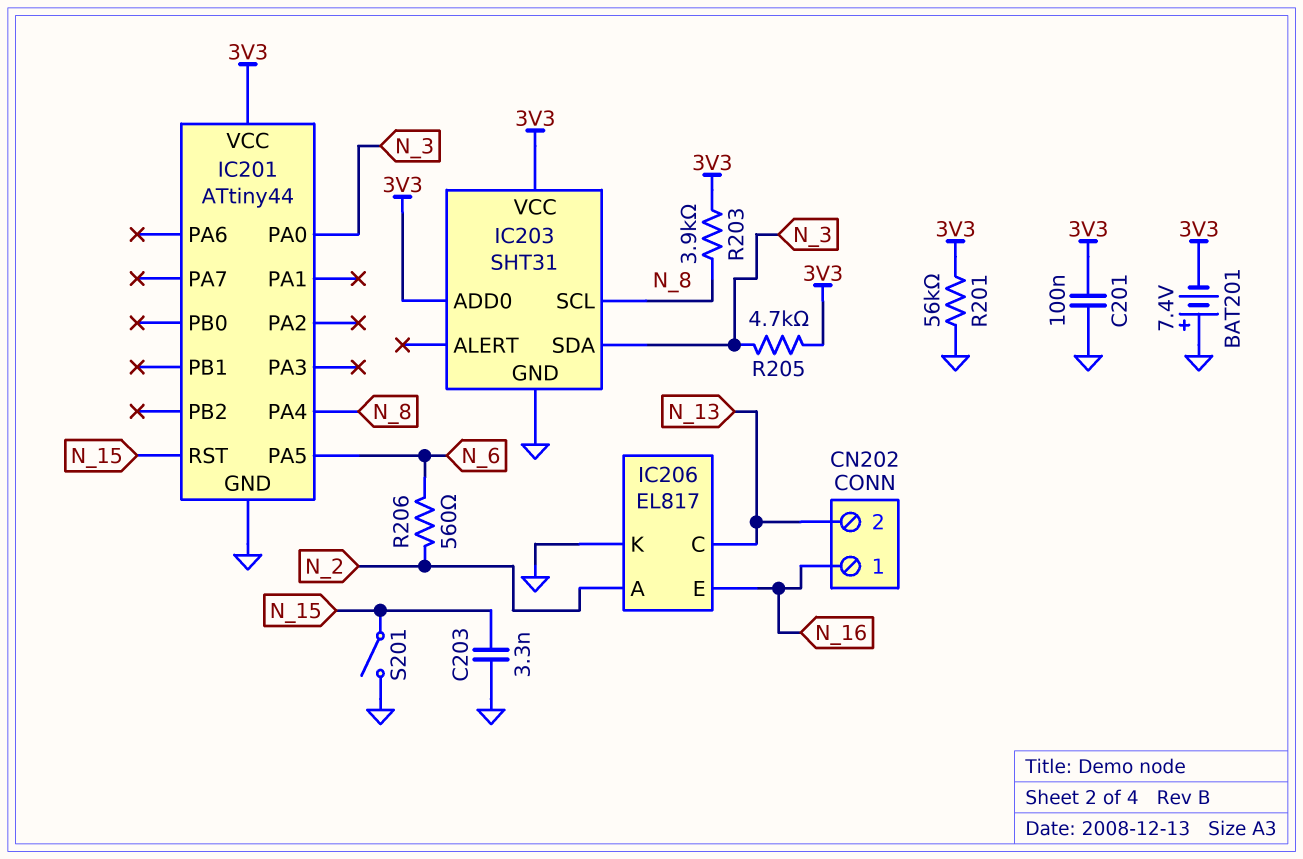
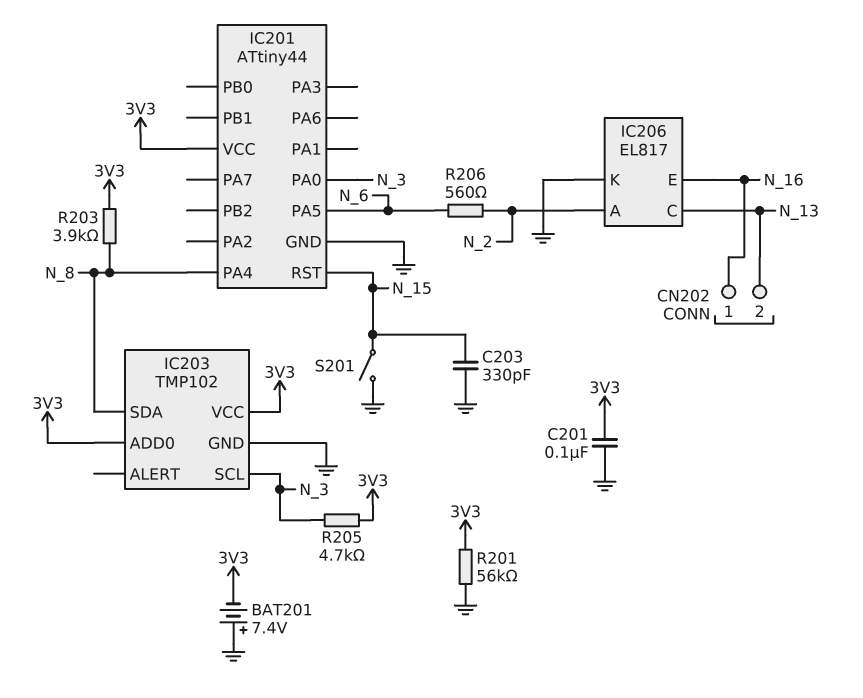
C203: 3.3nF (GND, N_15) -> 330pF (GND, N_15)
IC203: SHT31 -> TMP102
IC203 pin SCL: N_8 -> N_3
IC203 pin SDA: N_3 -> N_8

